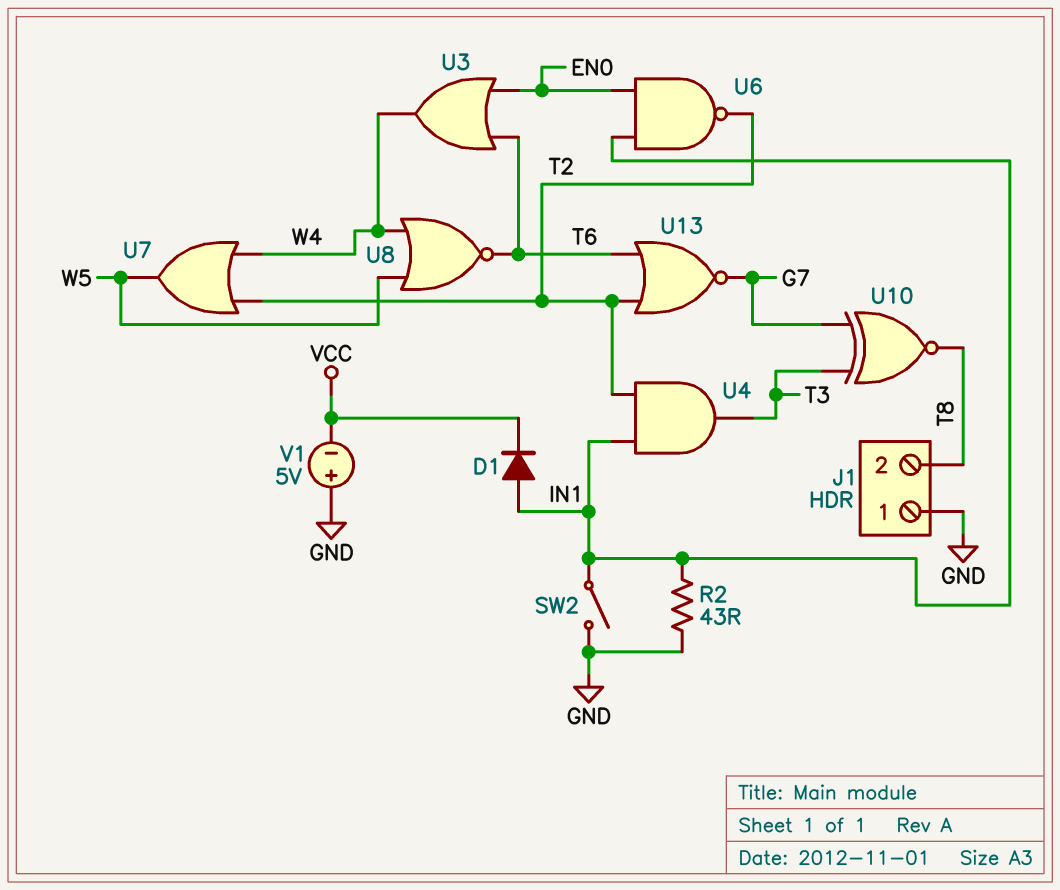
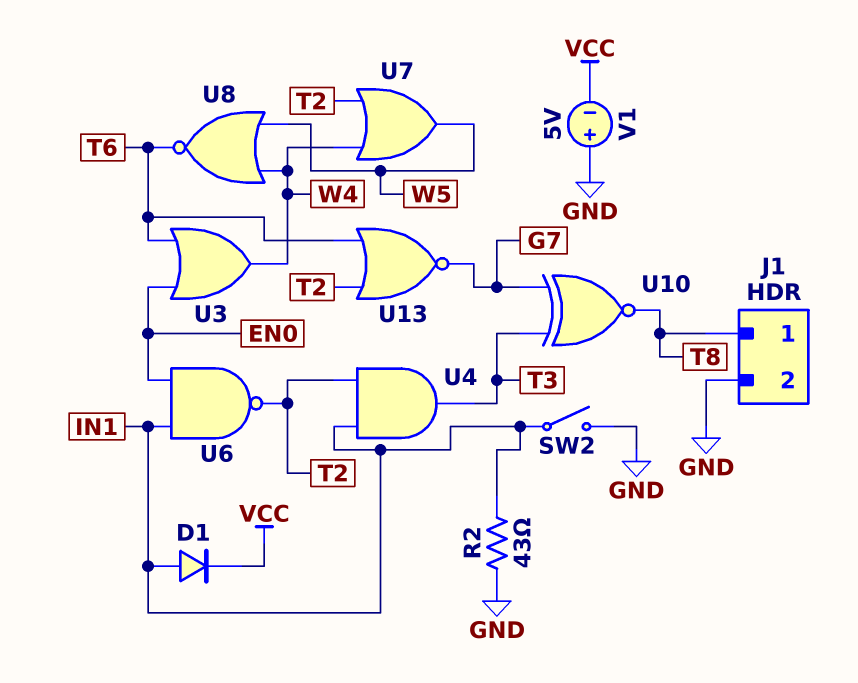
J1 pin 1: GND -> T8
J1 pin 2: T8 -> GND

